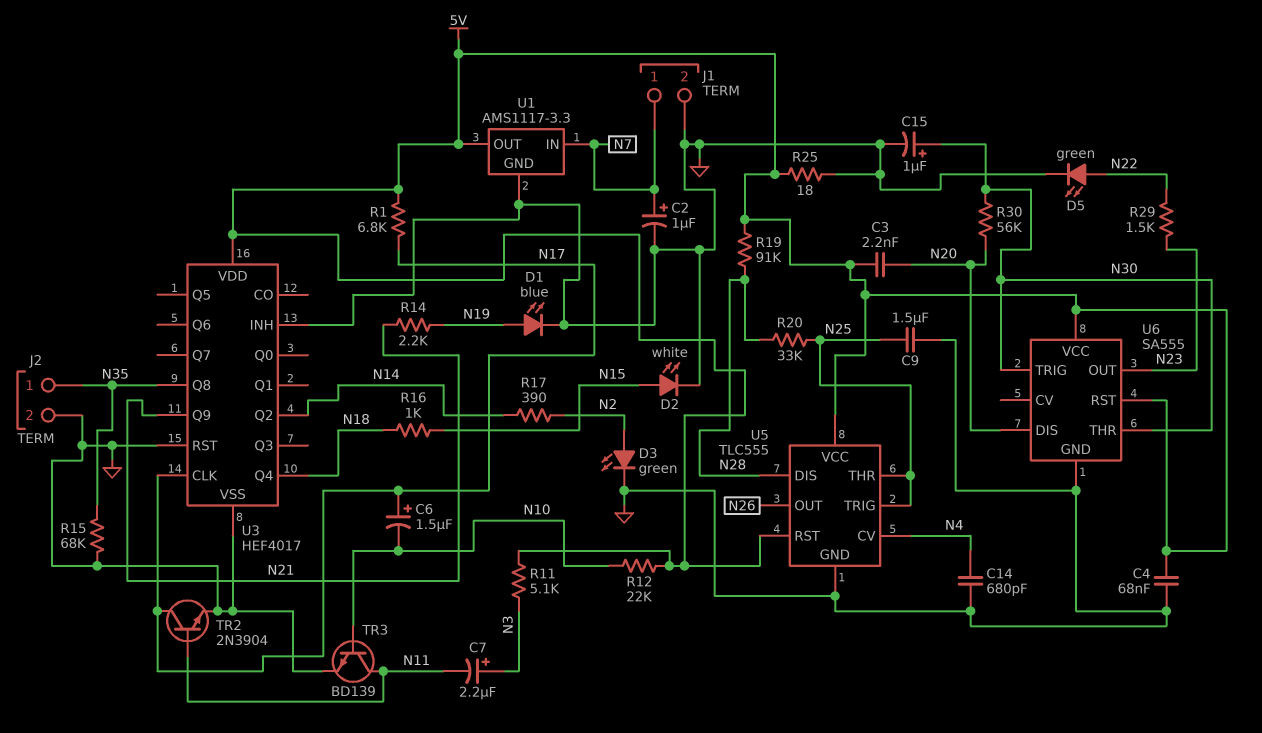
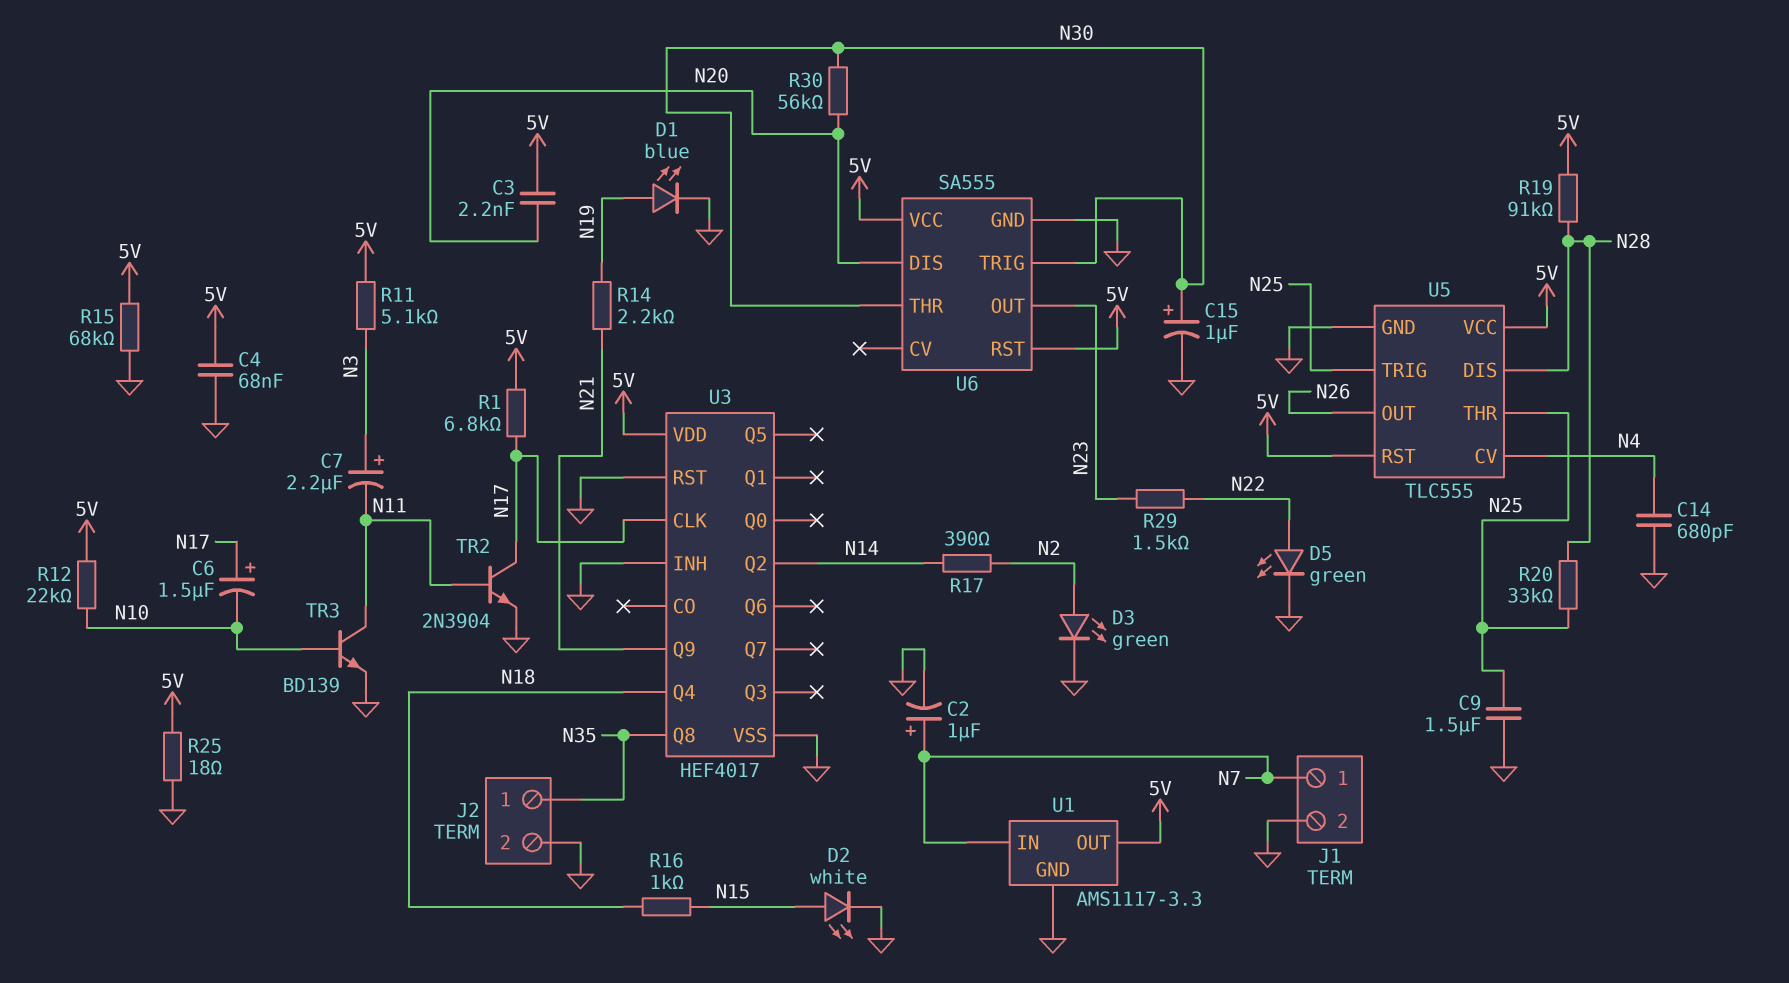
R15: 68k (GND, N35) -> 68k (5V, GND)

